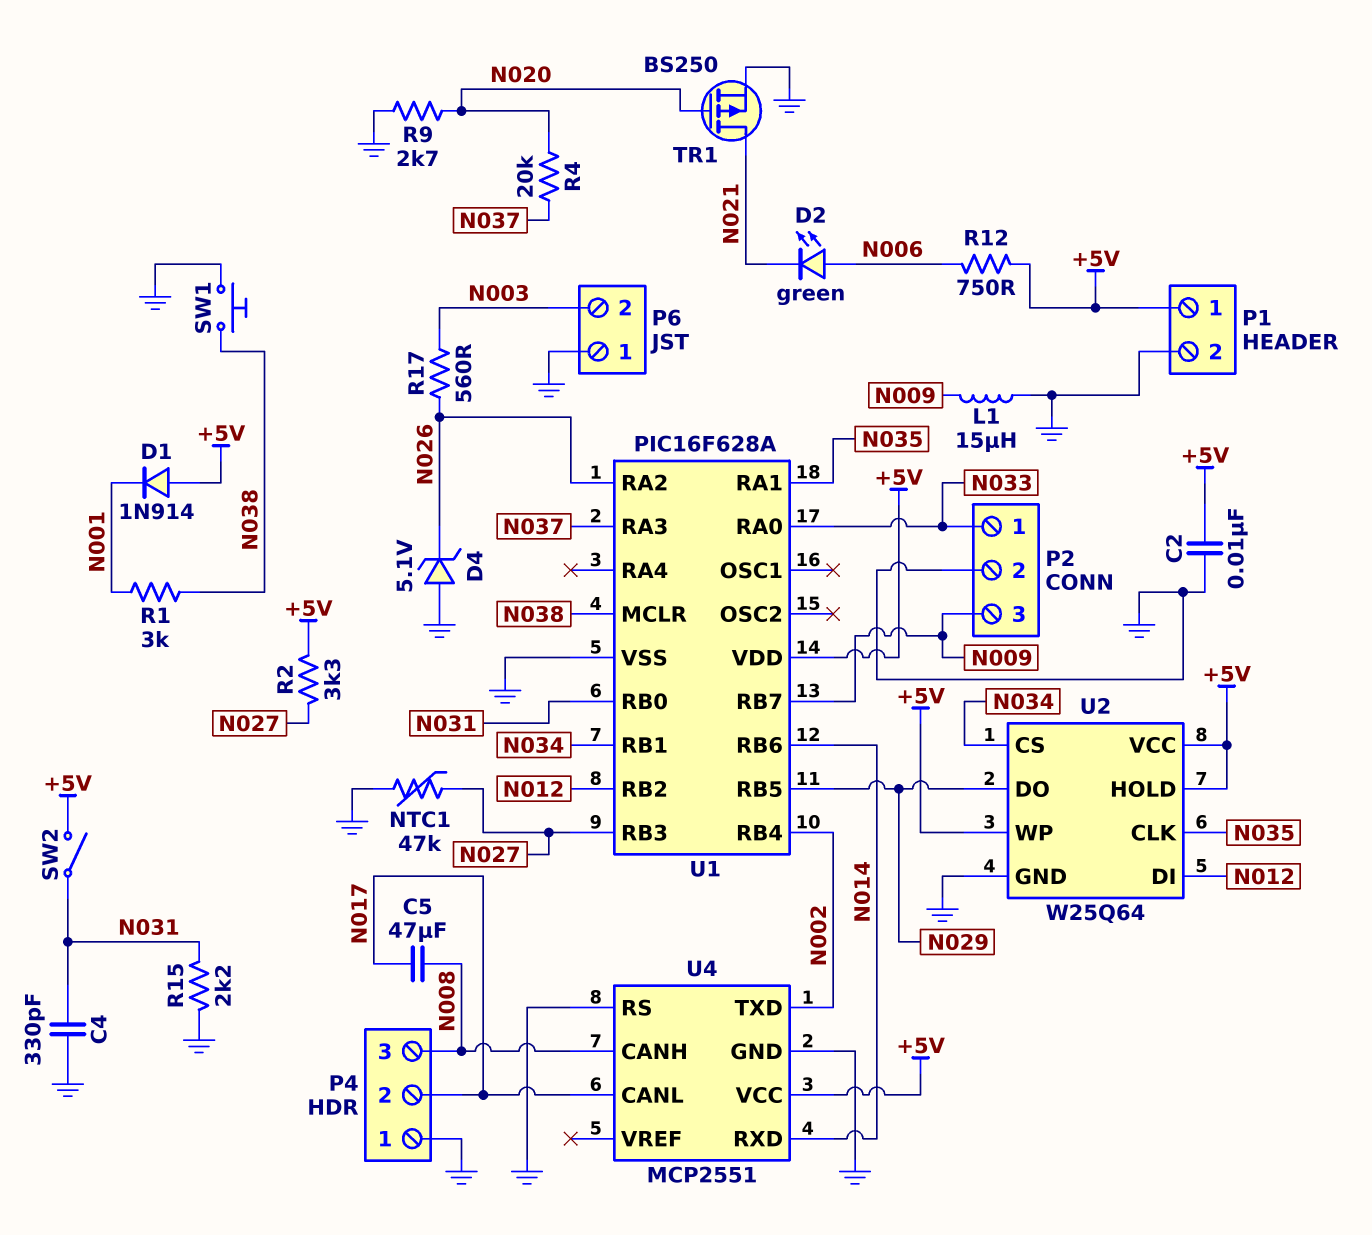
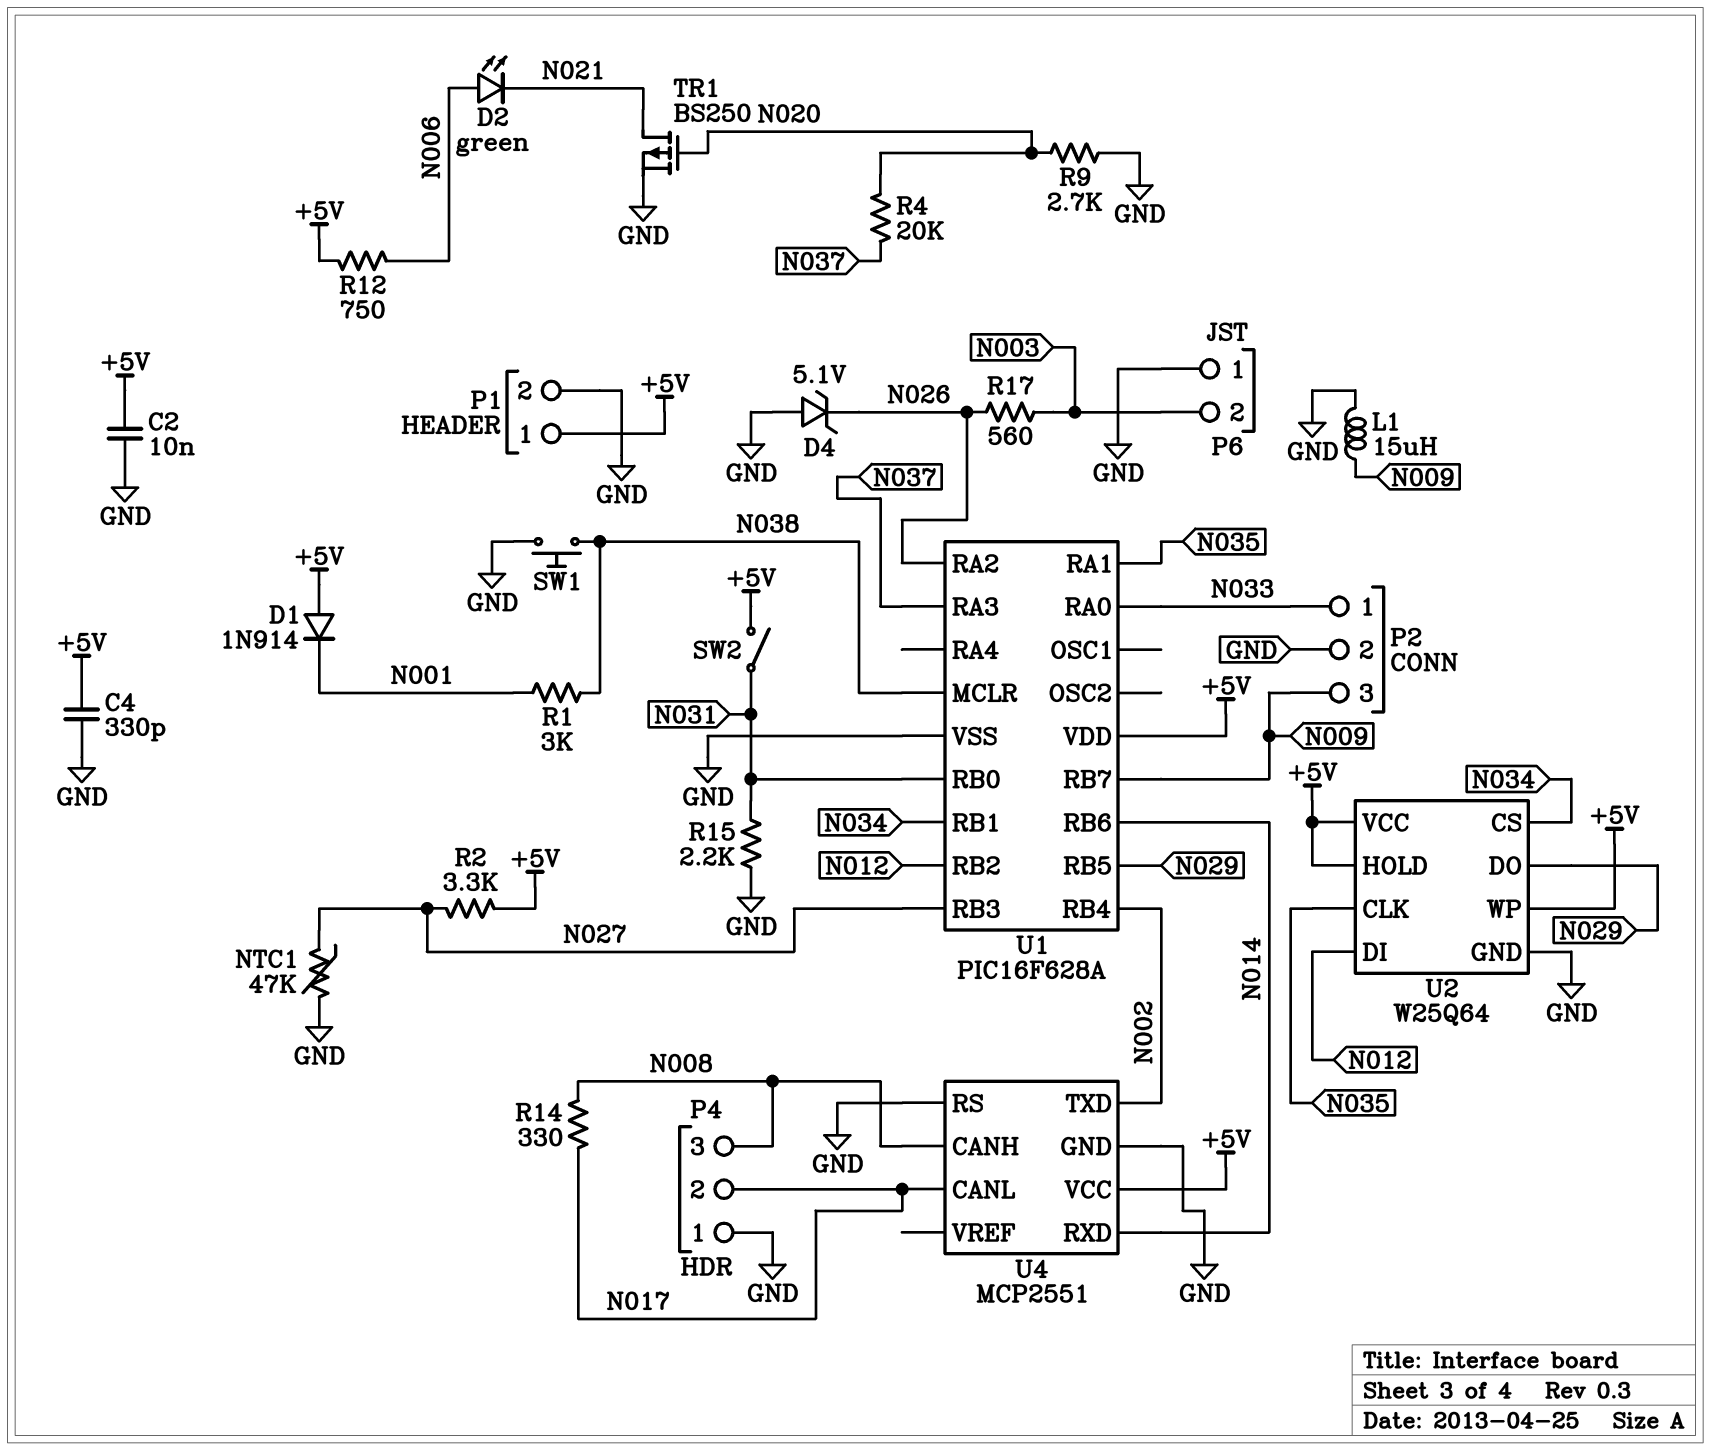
C4: 330pF (GND, N031) -> 330pF (+5V, GND)
C5: 47uF (N008, N017) -> none
R14: none -> 330 (N008, N017)

